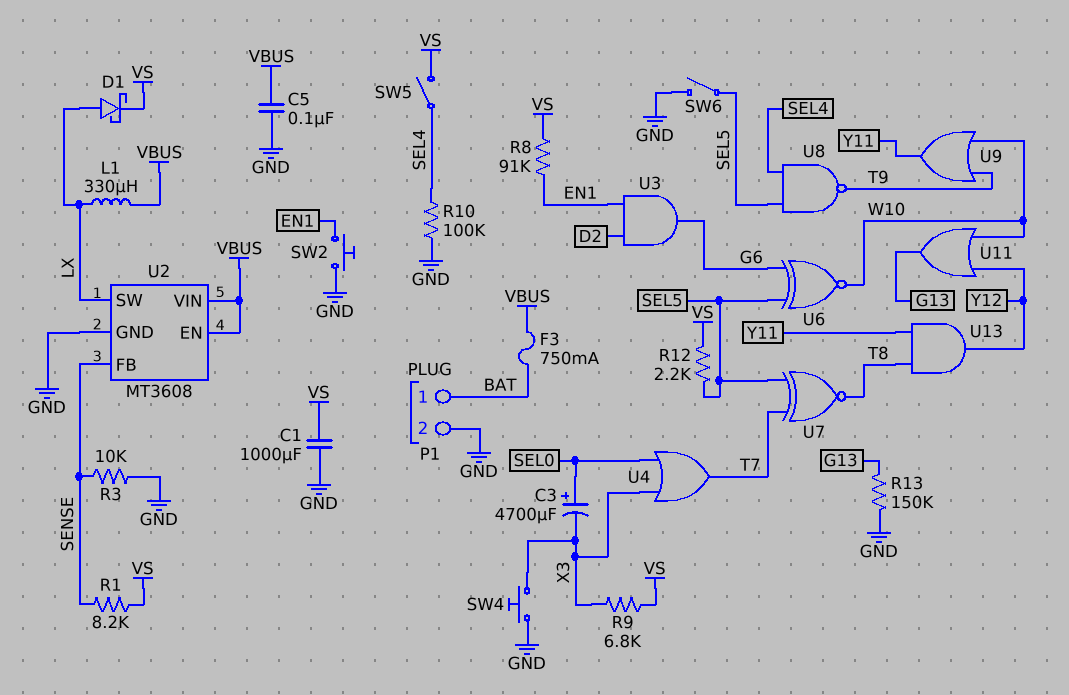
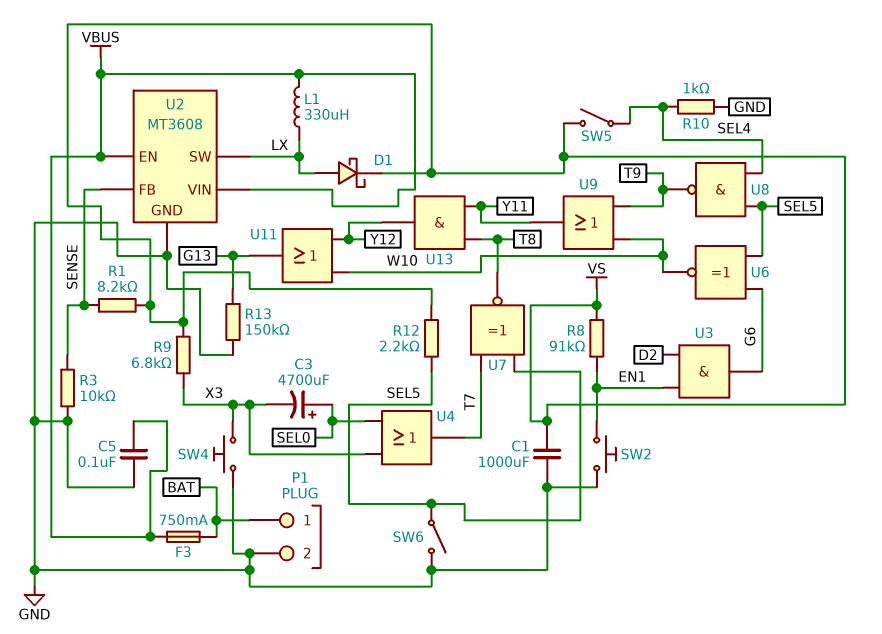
R10: 100k (GND, SEL4) -> 1k (GND, SEL4)

